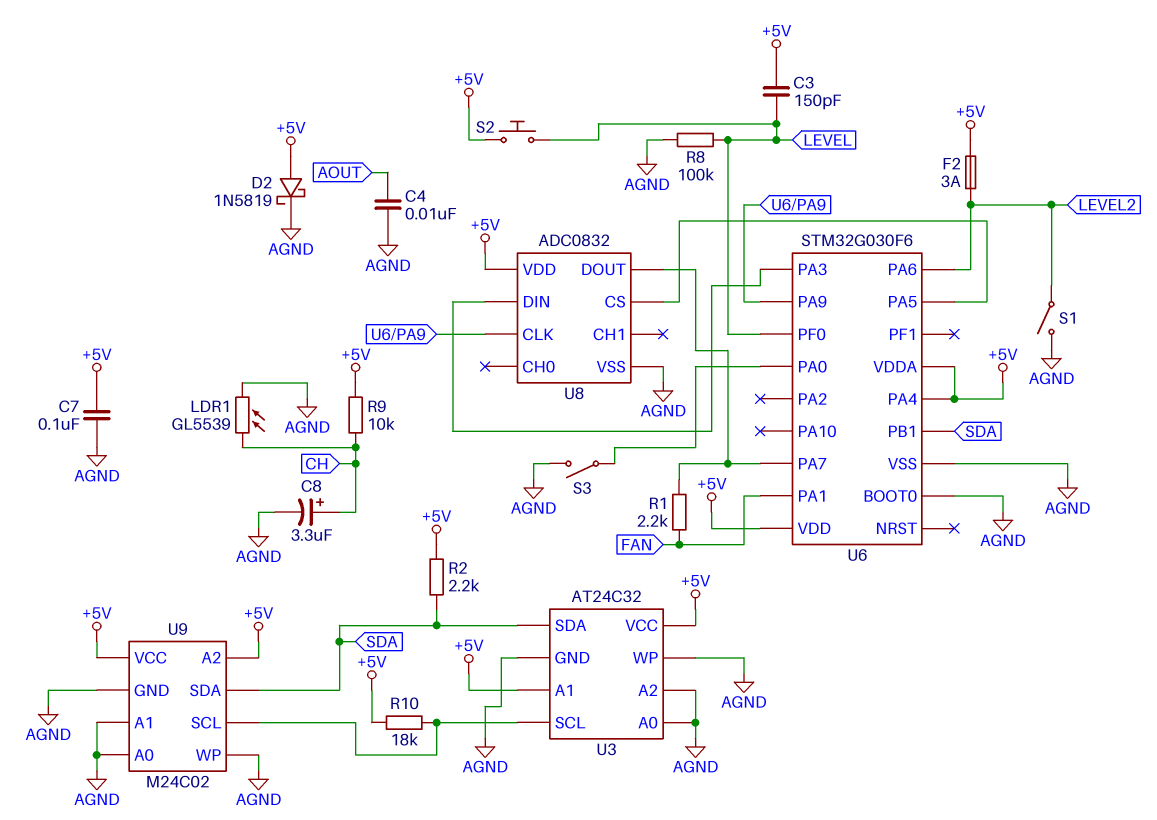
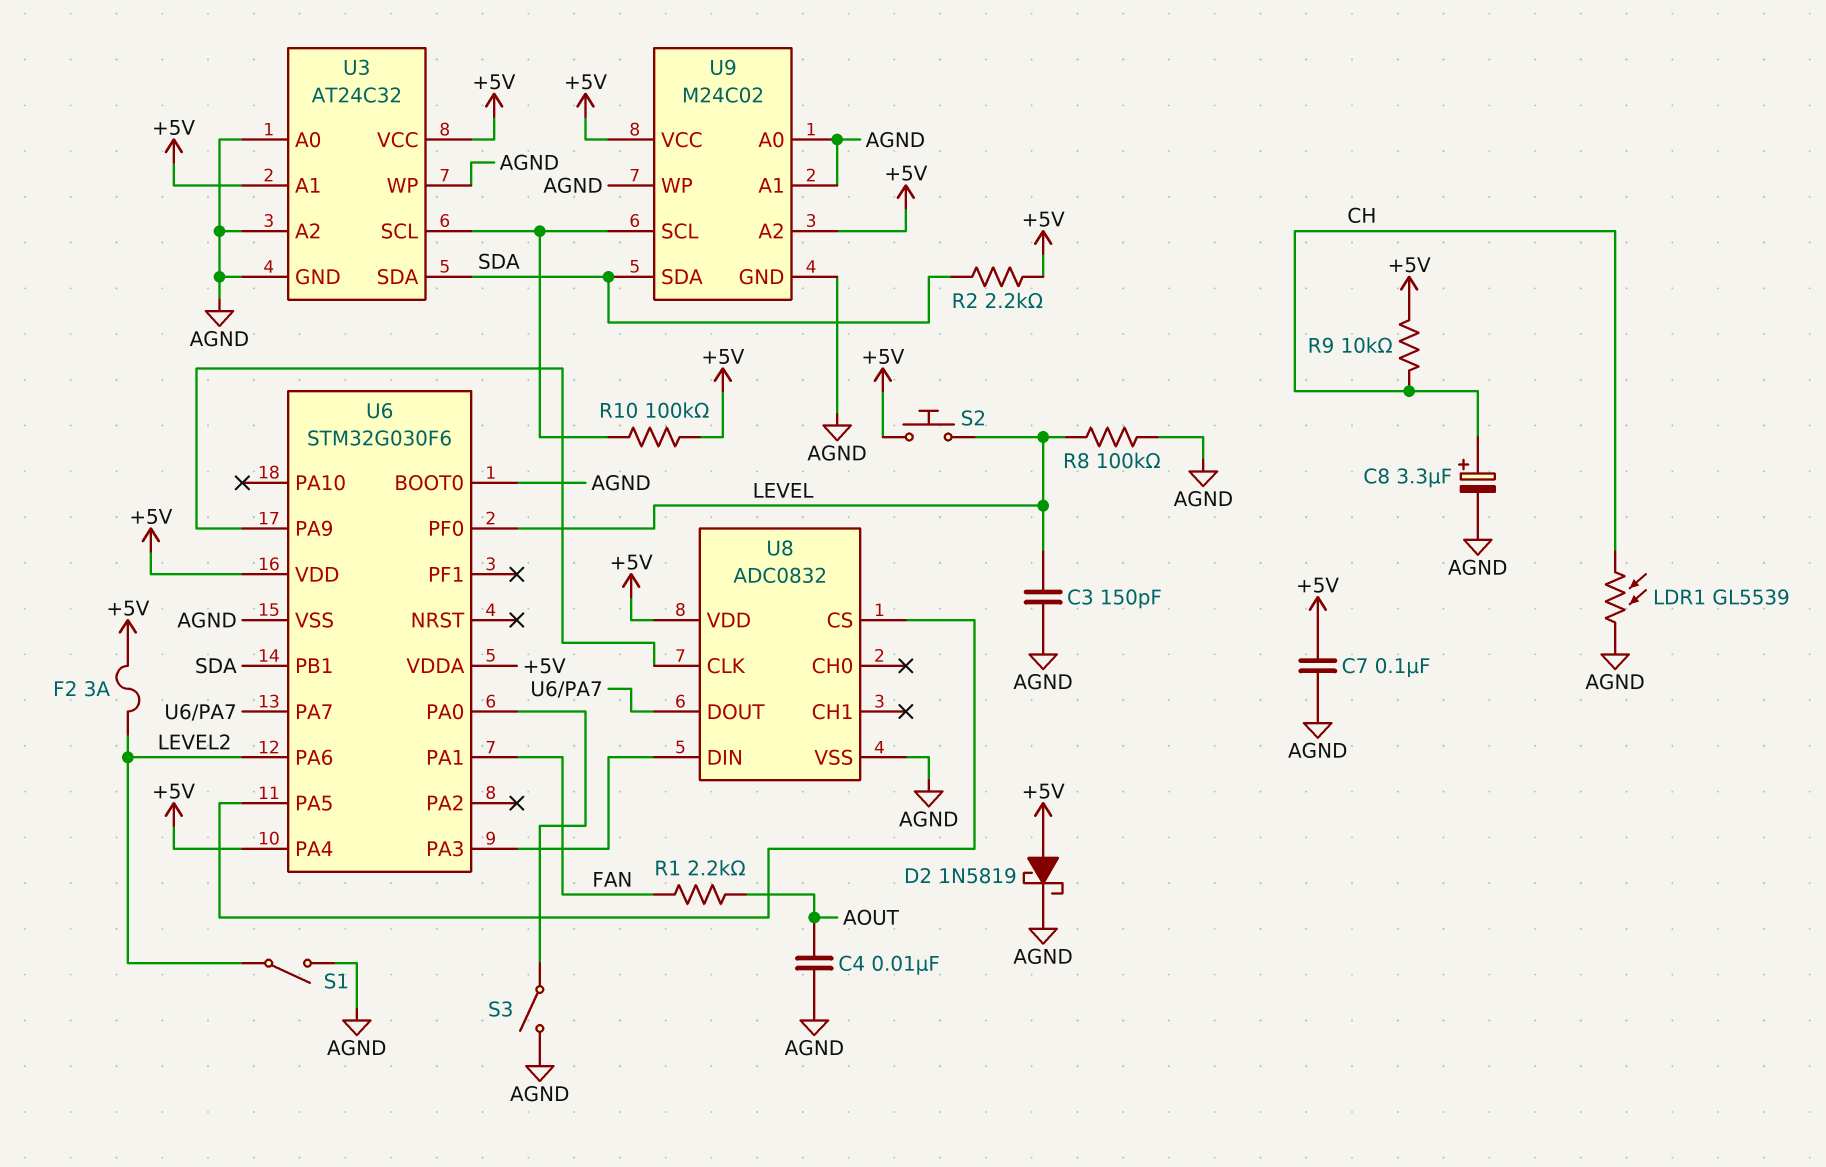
C3: 150pF (+5V, LEVEL) -> 150pF (AGND, LEVEL)
R1: 2.2k (FAN, U6/PA7) -> 2.2k (AOUT, FAN)
R10: 18k (+5V, U3/SCL) -> 100k (+5V, U3/SCL)

